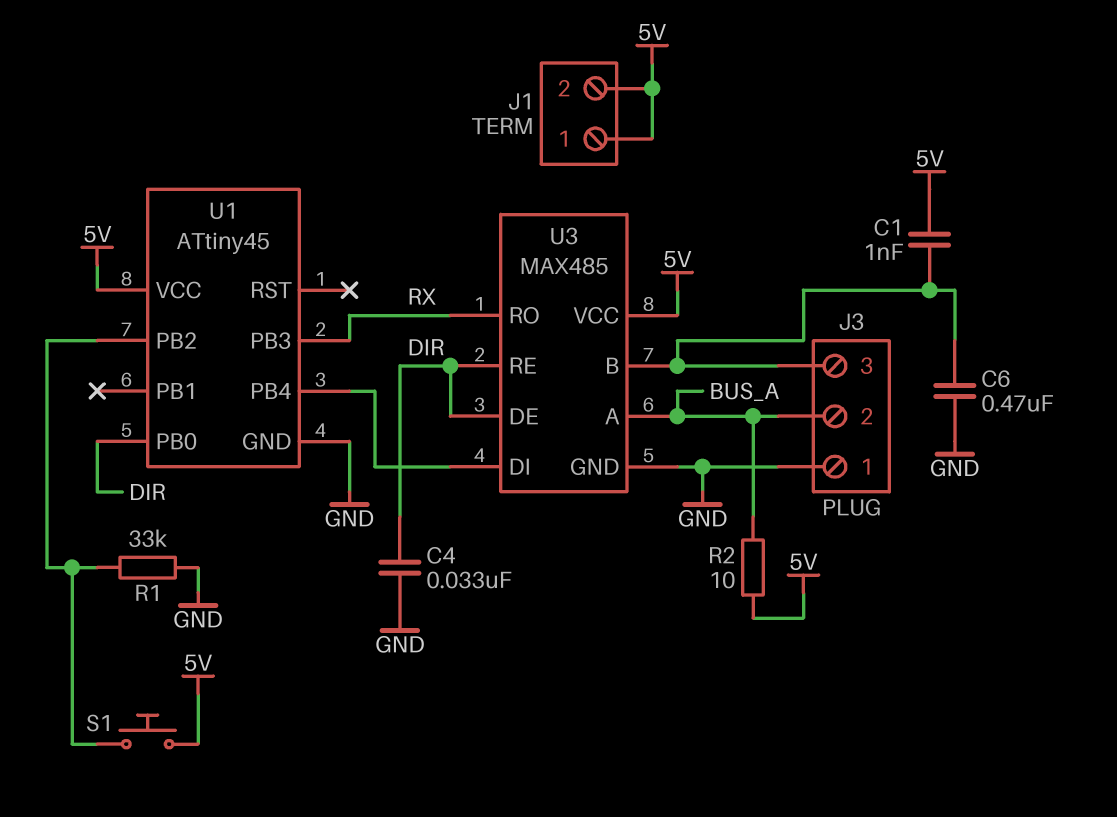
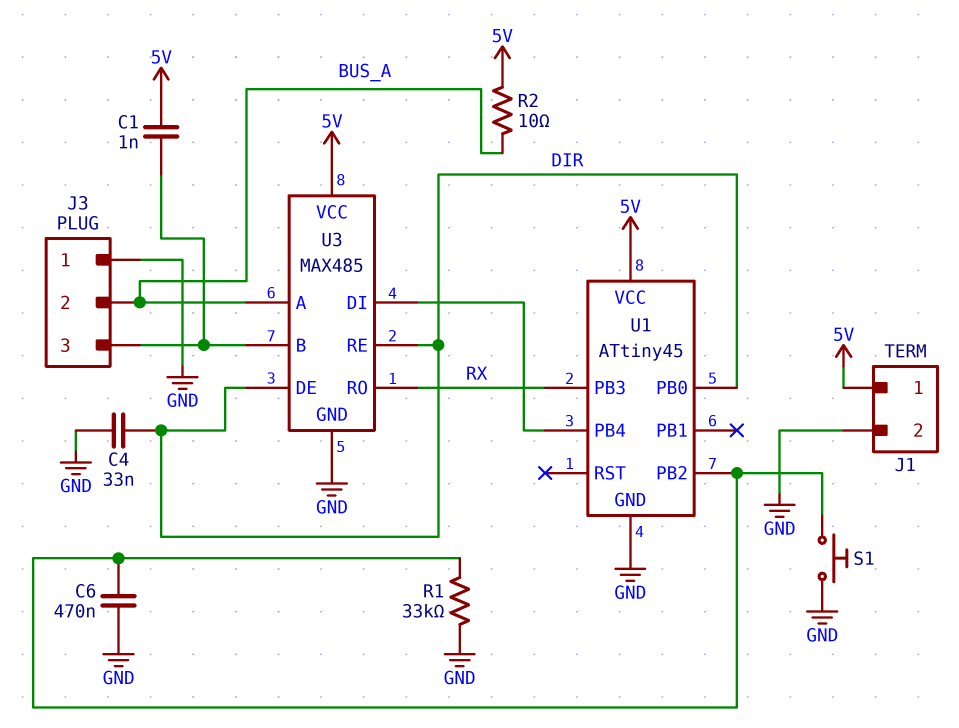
C6: 470nF (GND, J3/3) -> 470nF (GND, U1/PB2)
J1 pin 2: 5V -> GND
S1: button (5V, U1/PB2) -> button (GND, U1/PB2)

